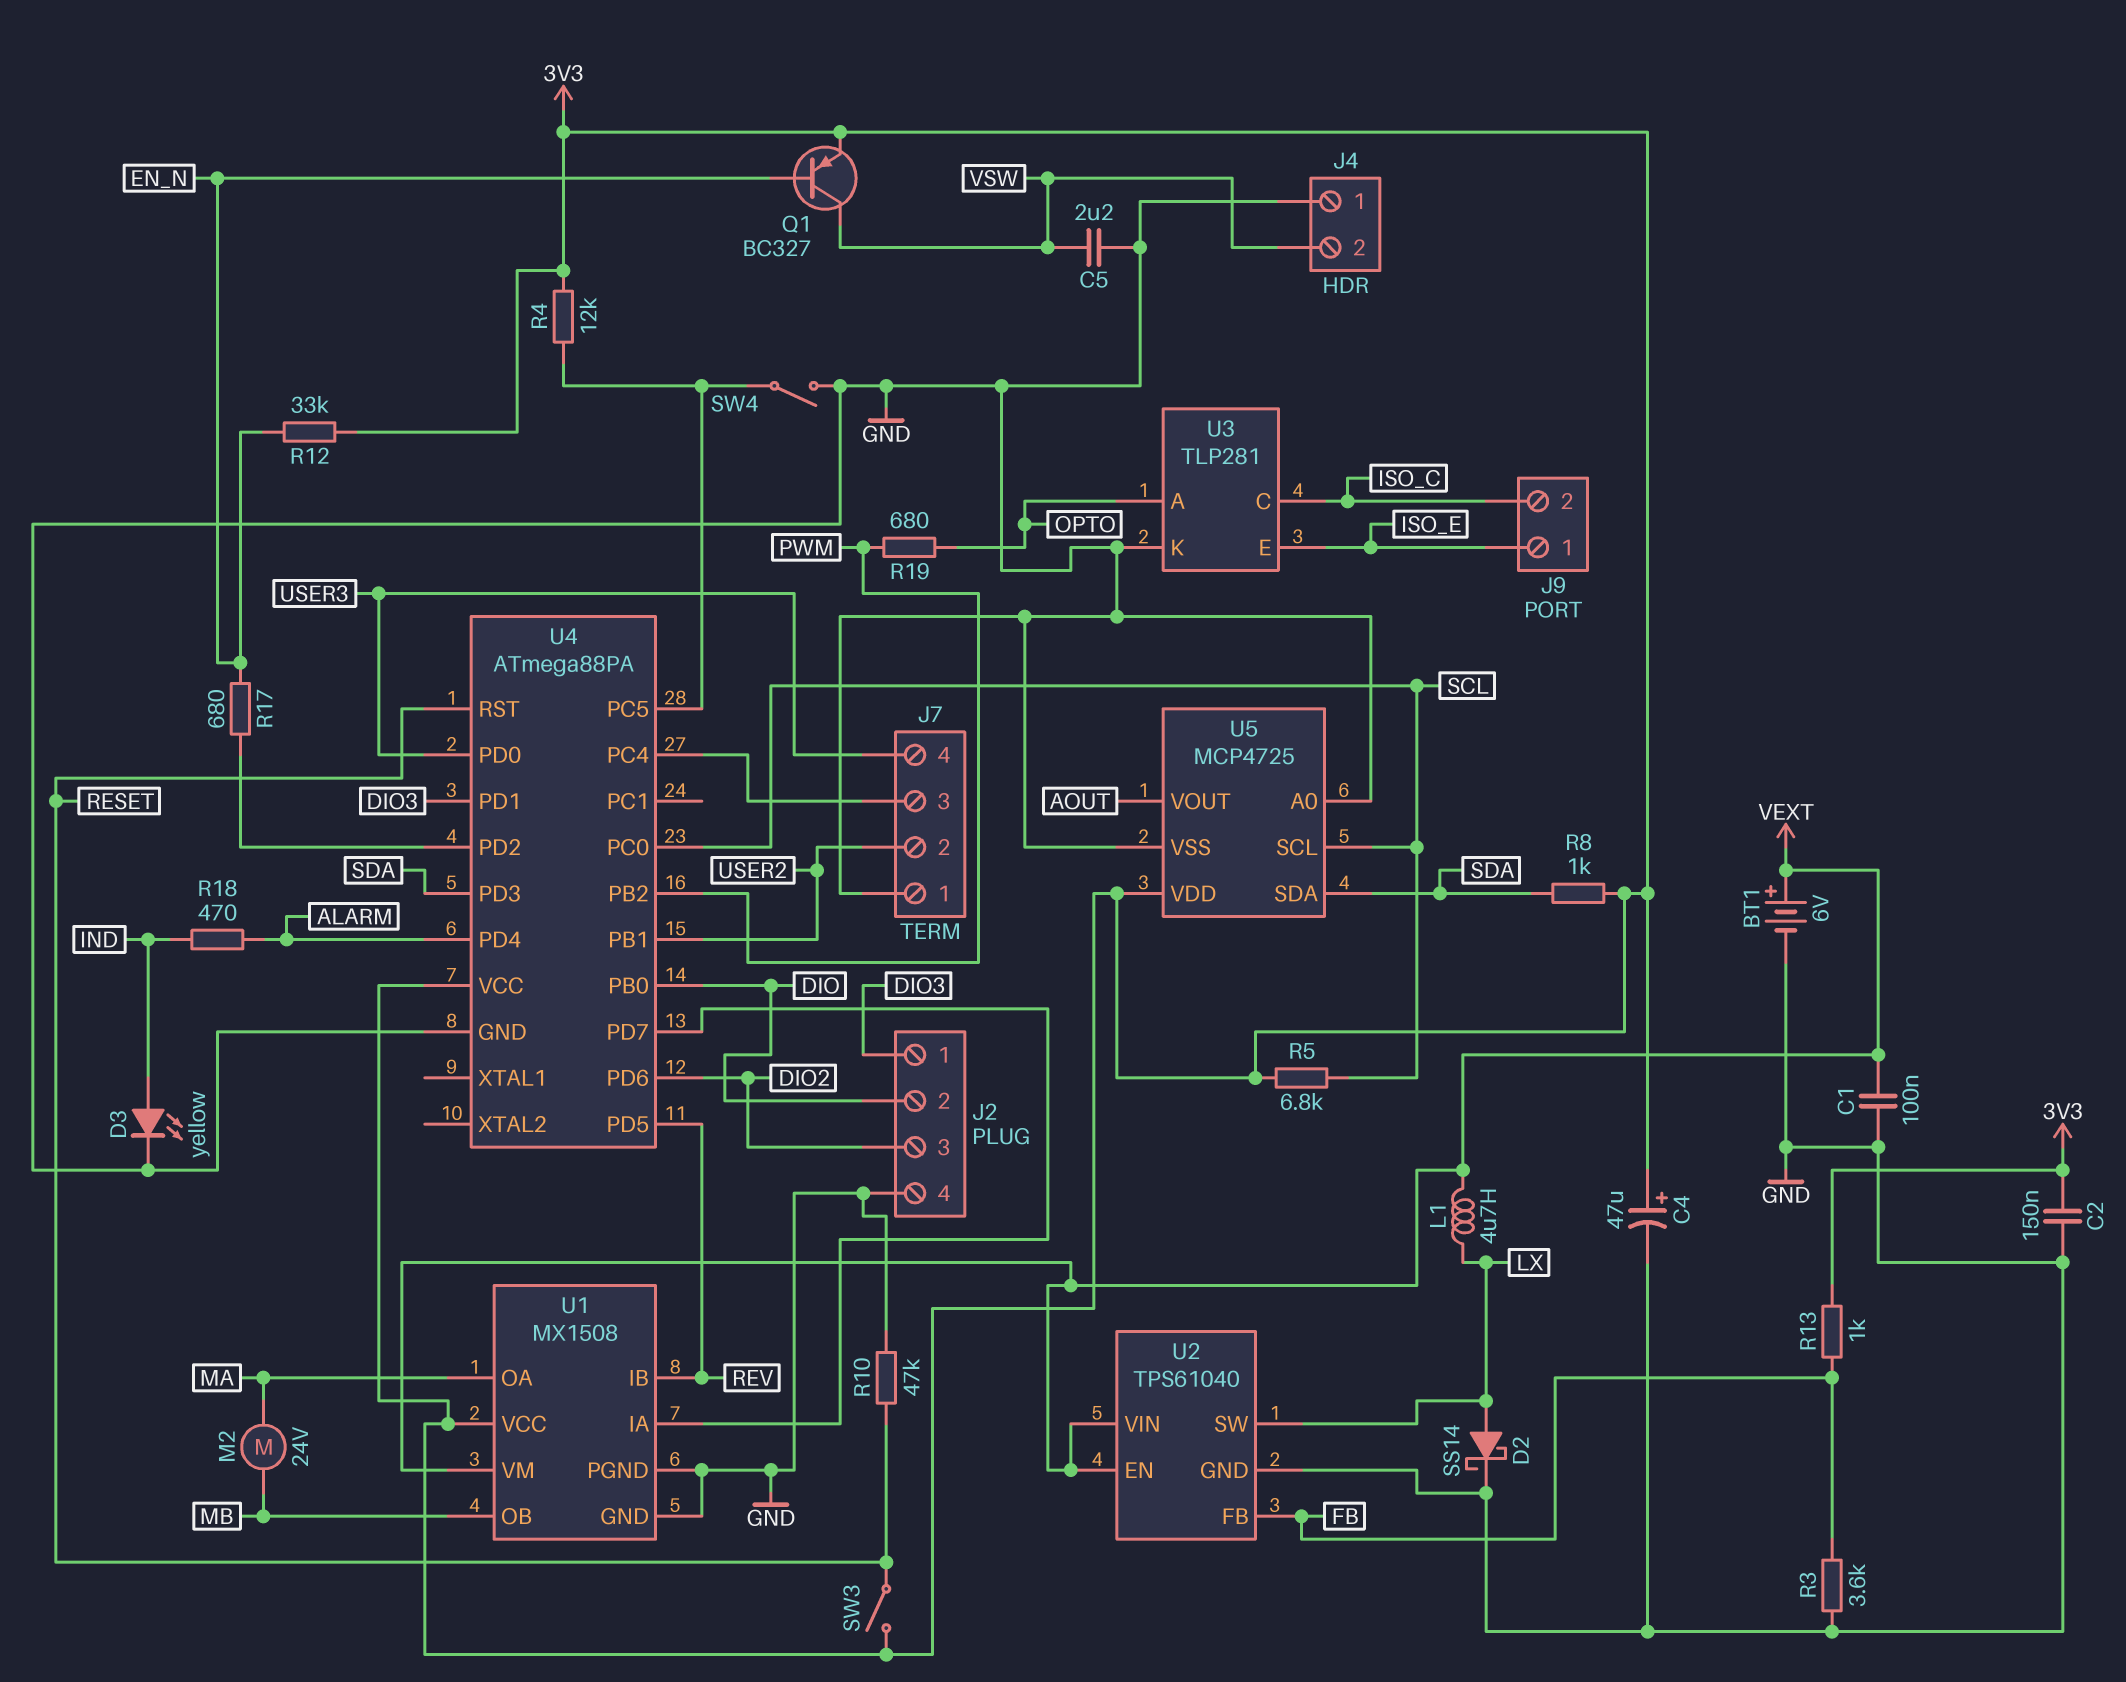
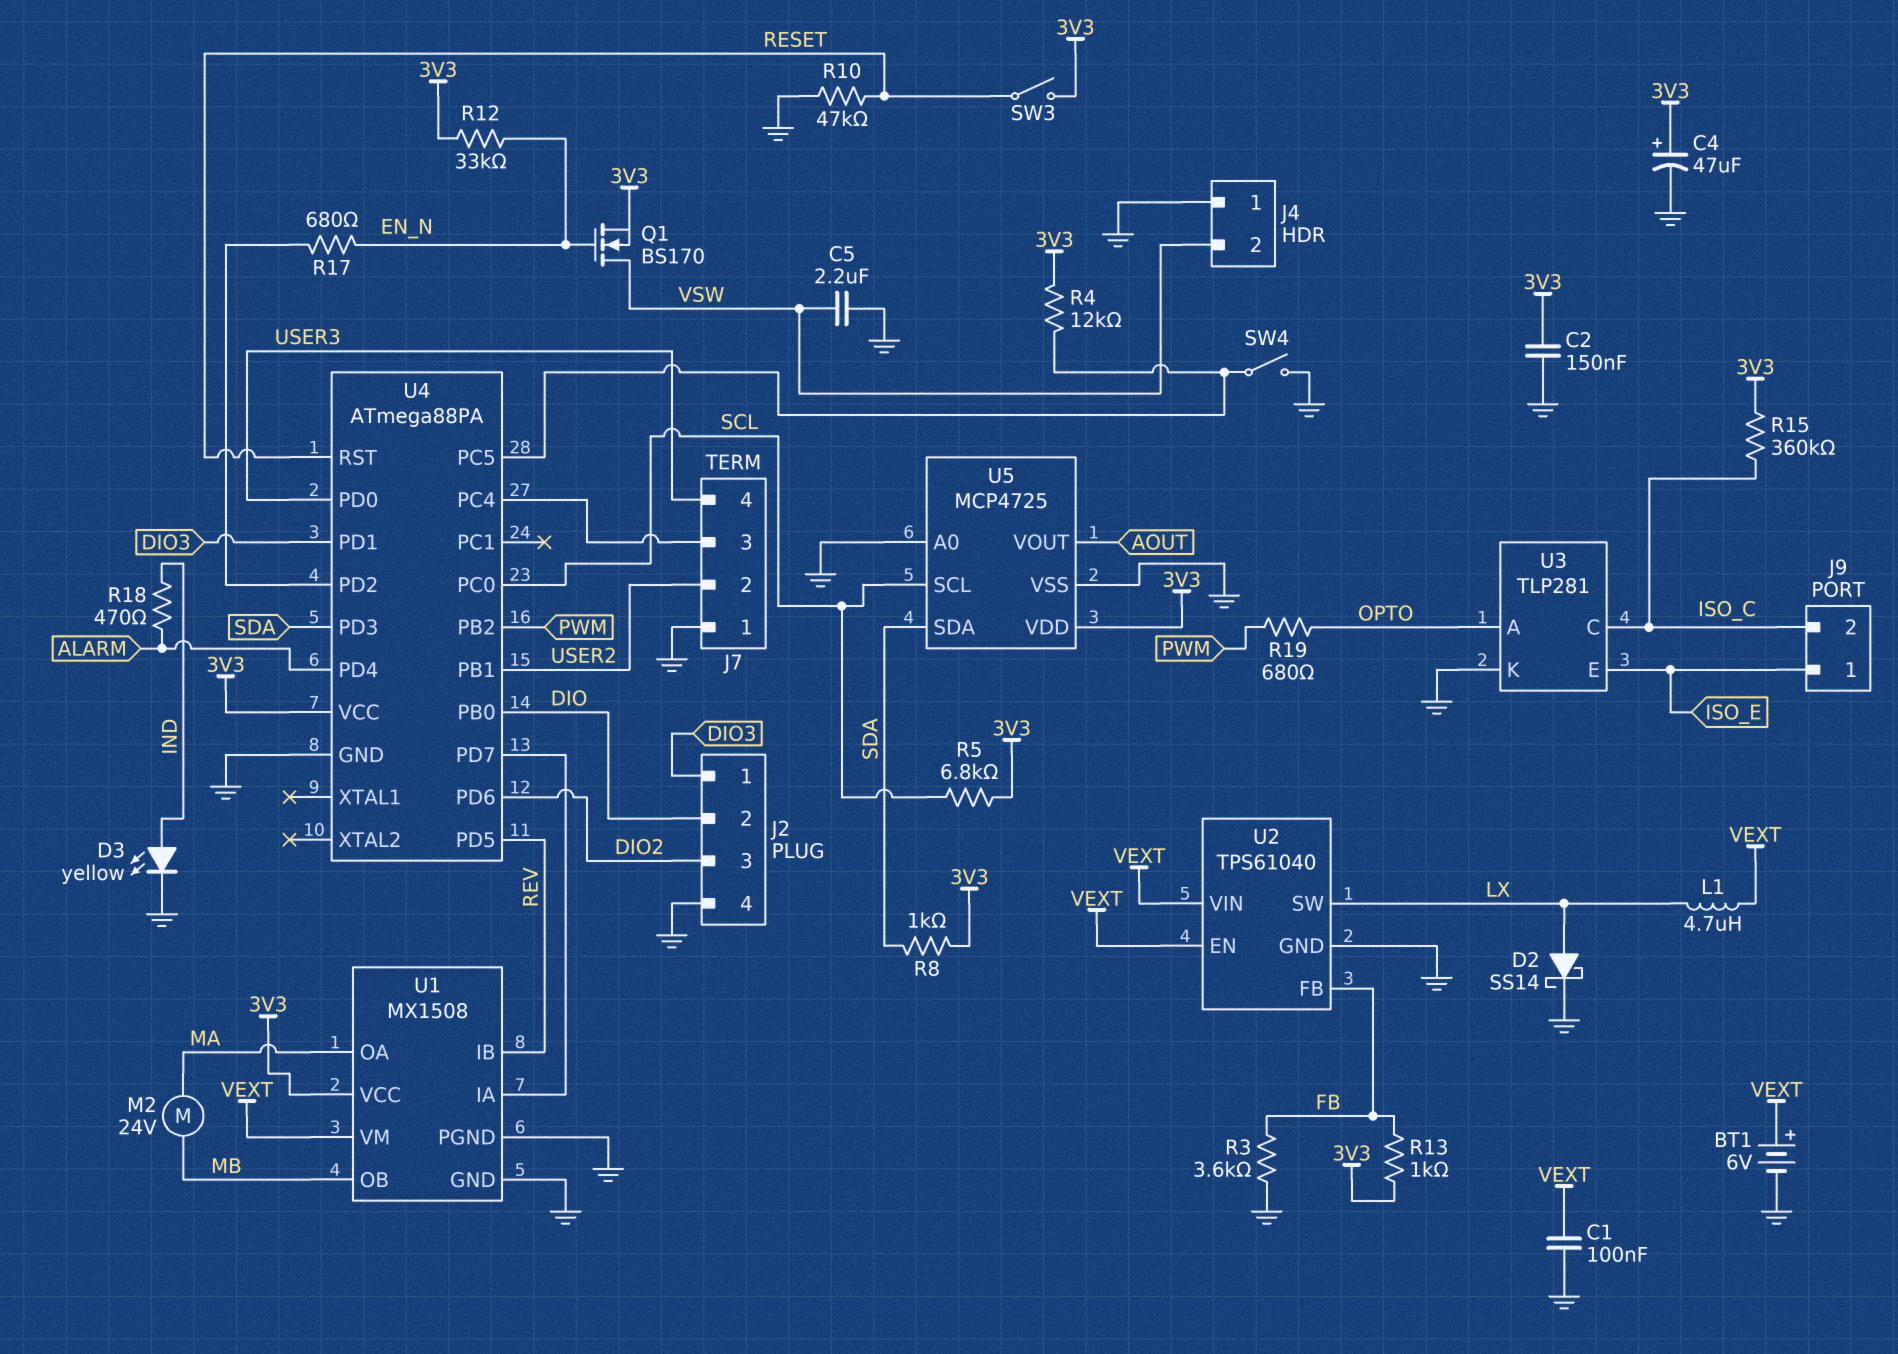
Q1: PNP BC327 (B EN_N, C VSW, E 3V3) -> NMOS BS170 (G EN_N, D VSW, S 3V3)
R15: none -> 360k (3V3, ISO_C)

